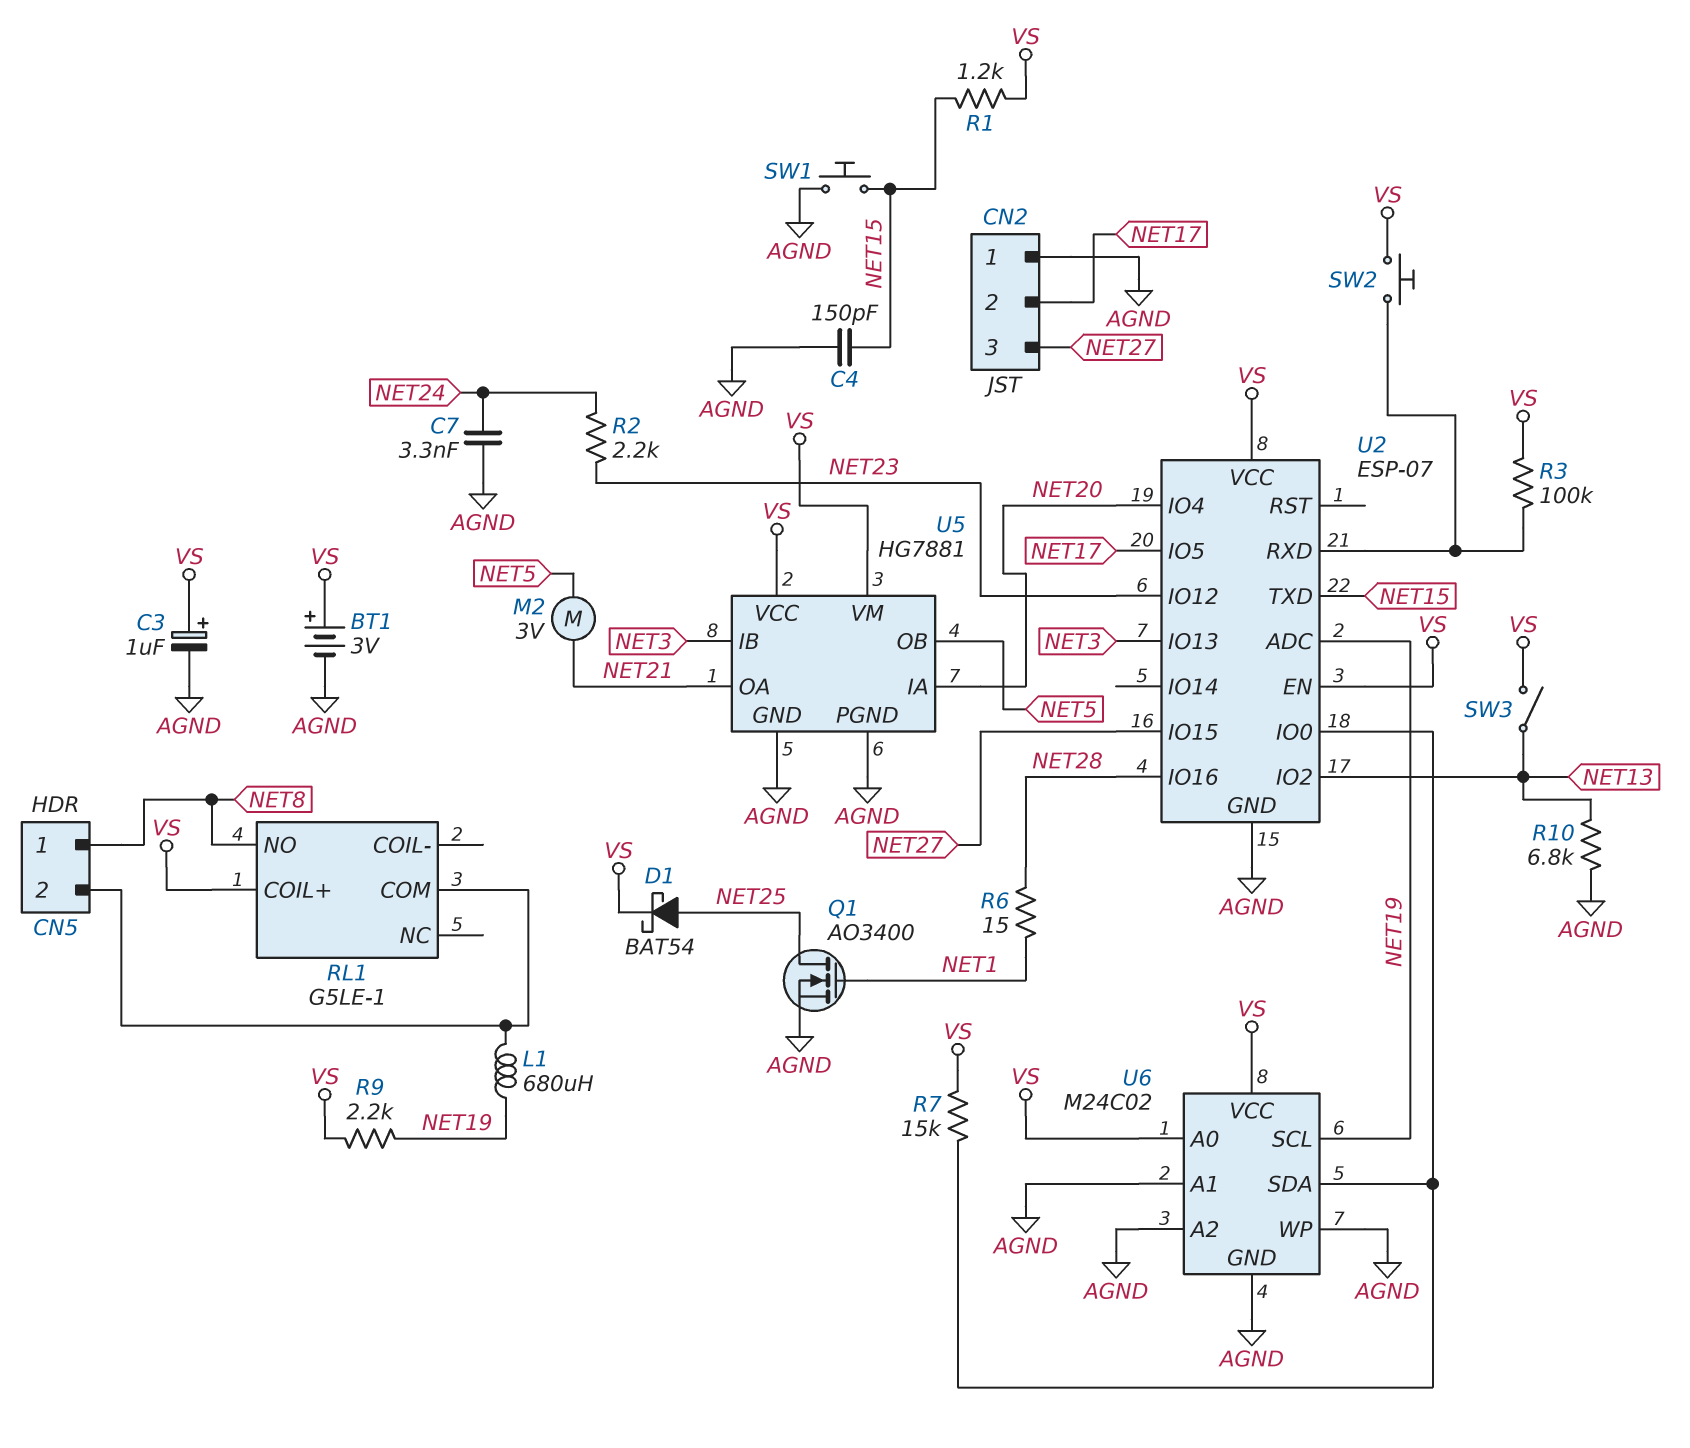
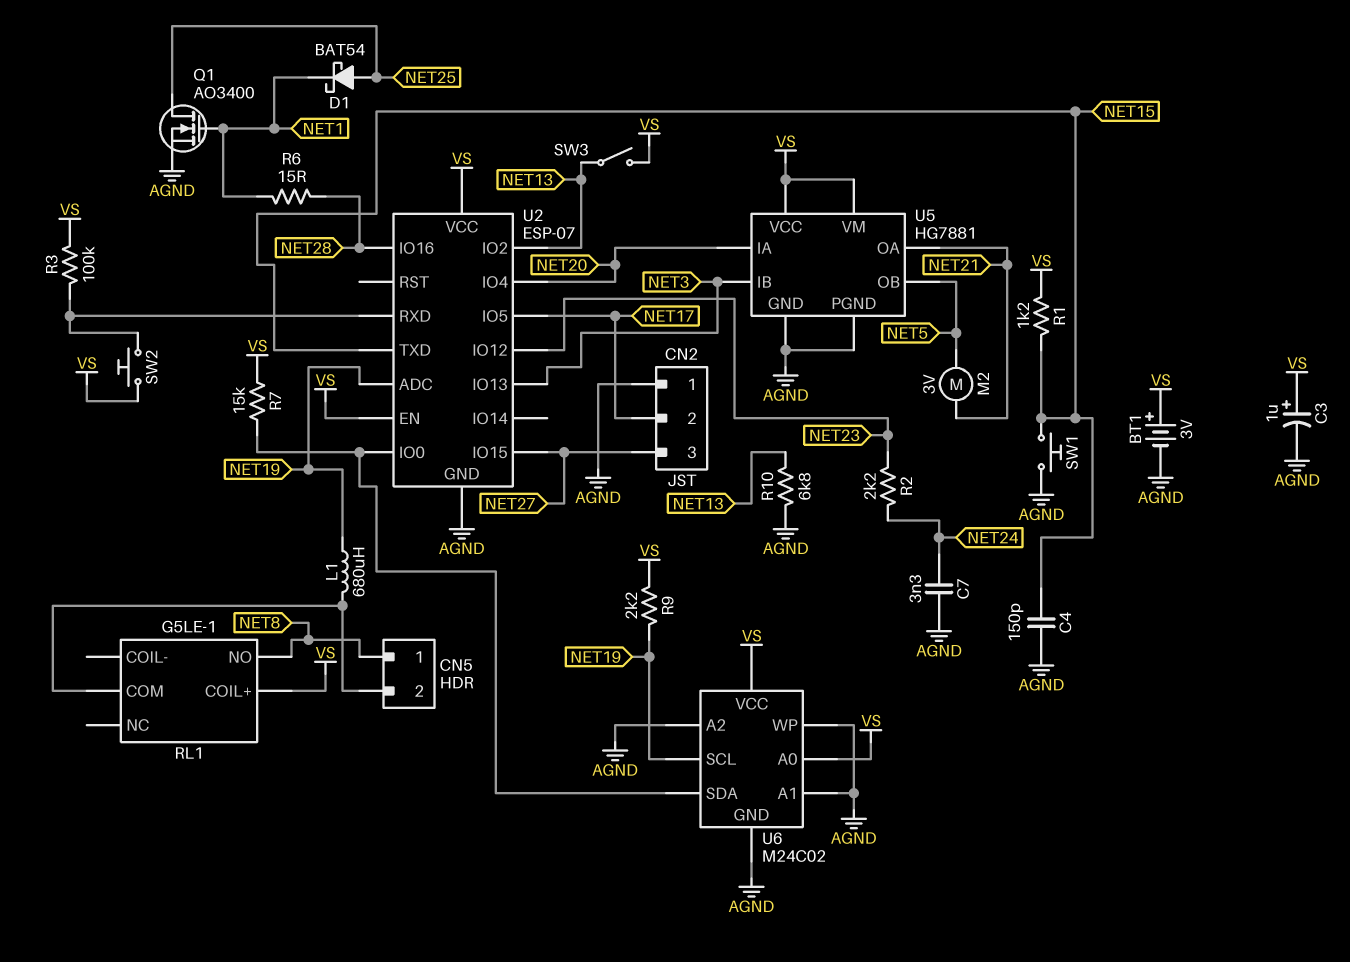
D1: schottky BAT54 (A NET25, K VS) -> schottky BAT54 (A NET25, K NET1)

